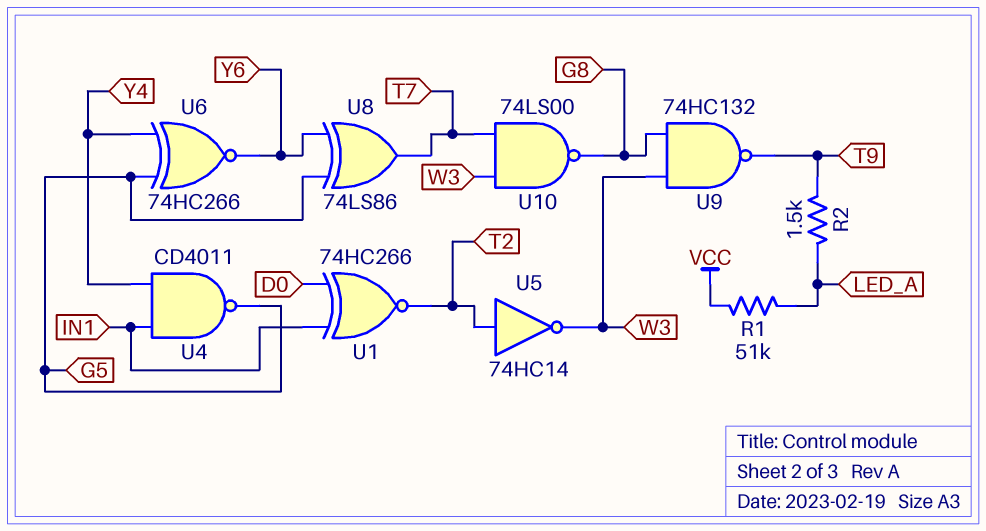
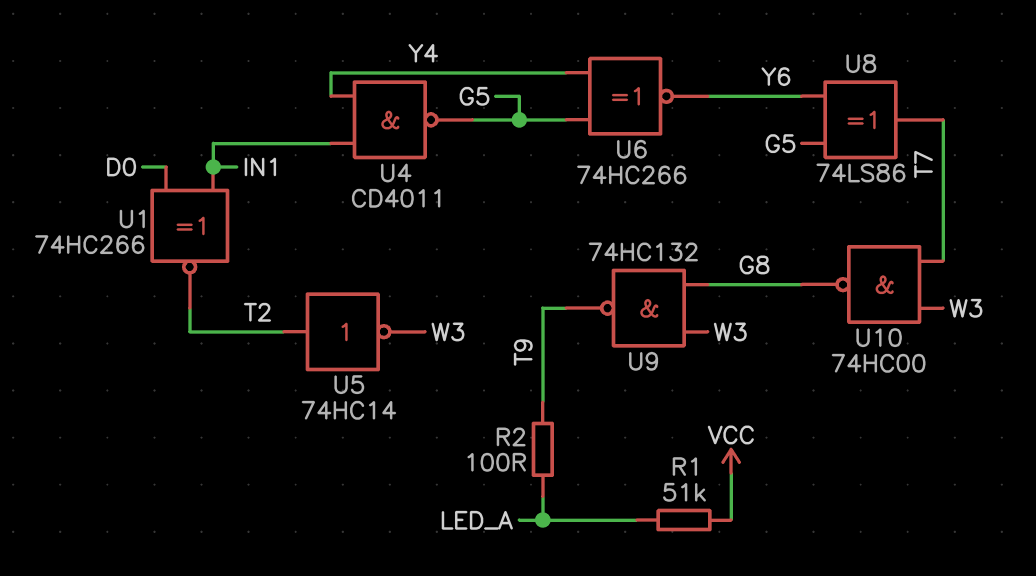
R2: 1.5k (LED_A, T9) -> 100 (LED_A, T9)
U10: NAND 74LS00 (in T7, in W3, out G8) -> NAND 74HC00 (in T7, in W3, out G8)

